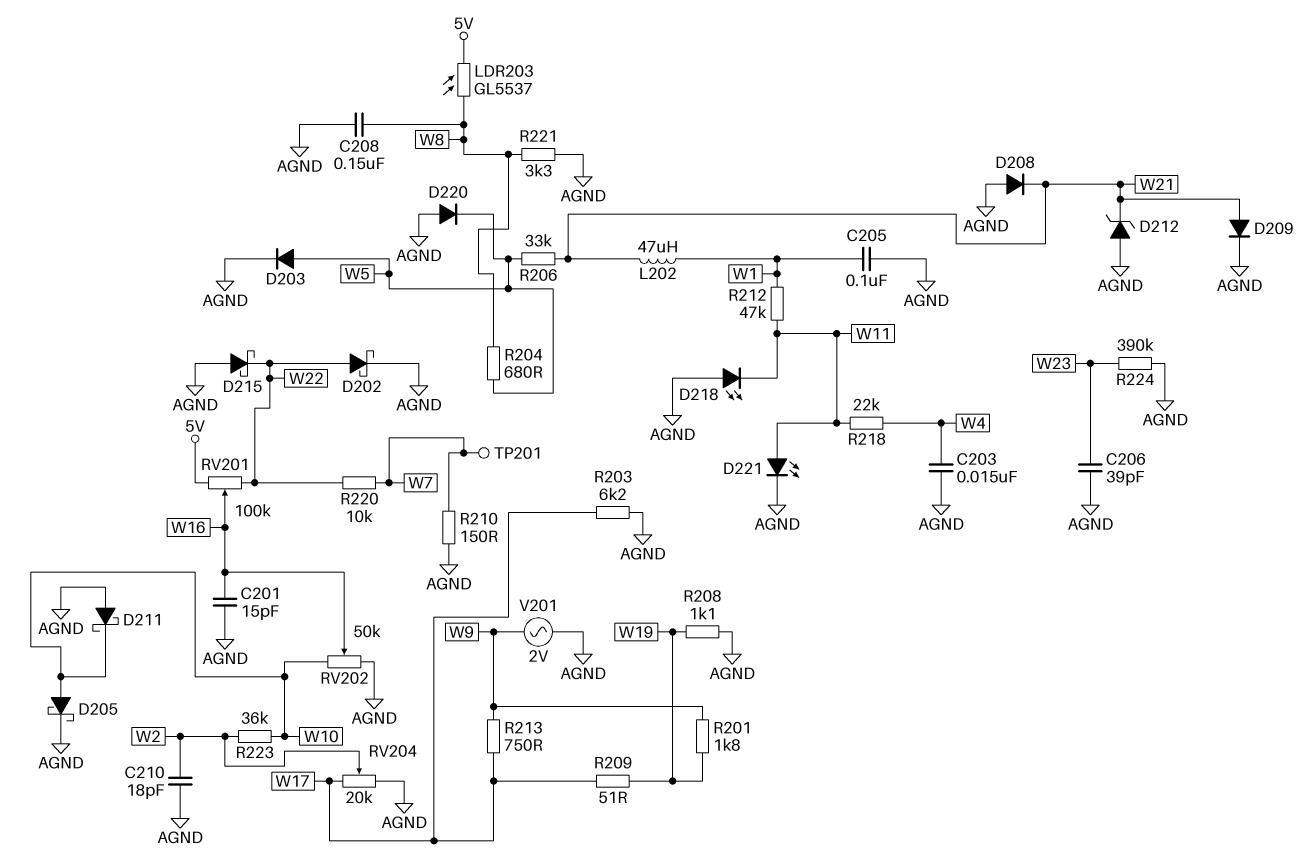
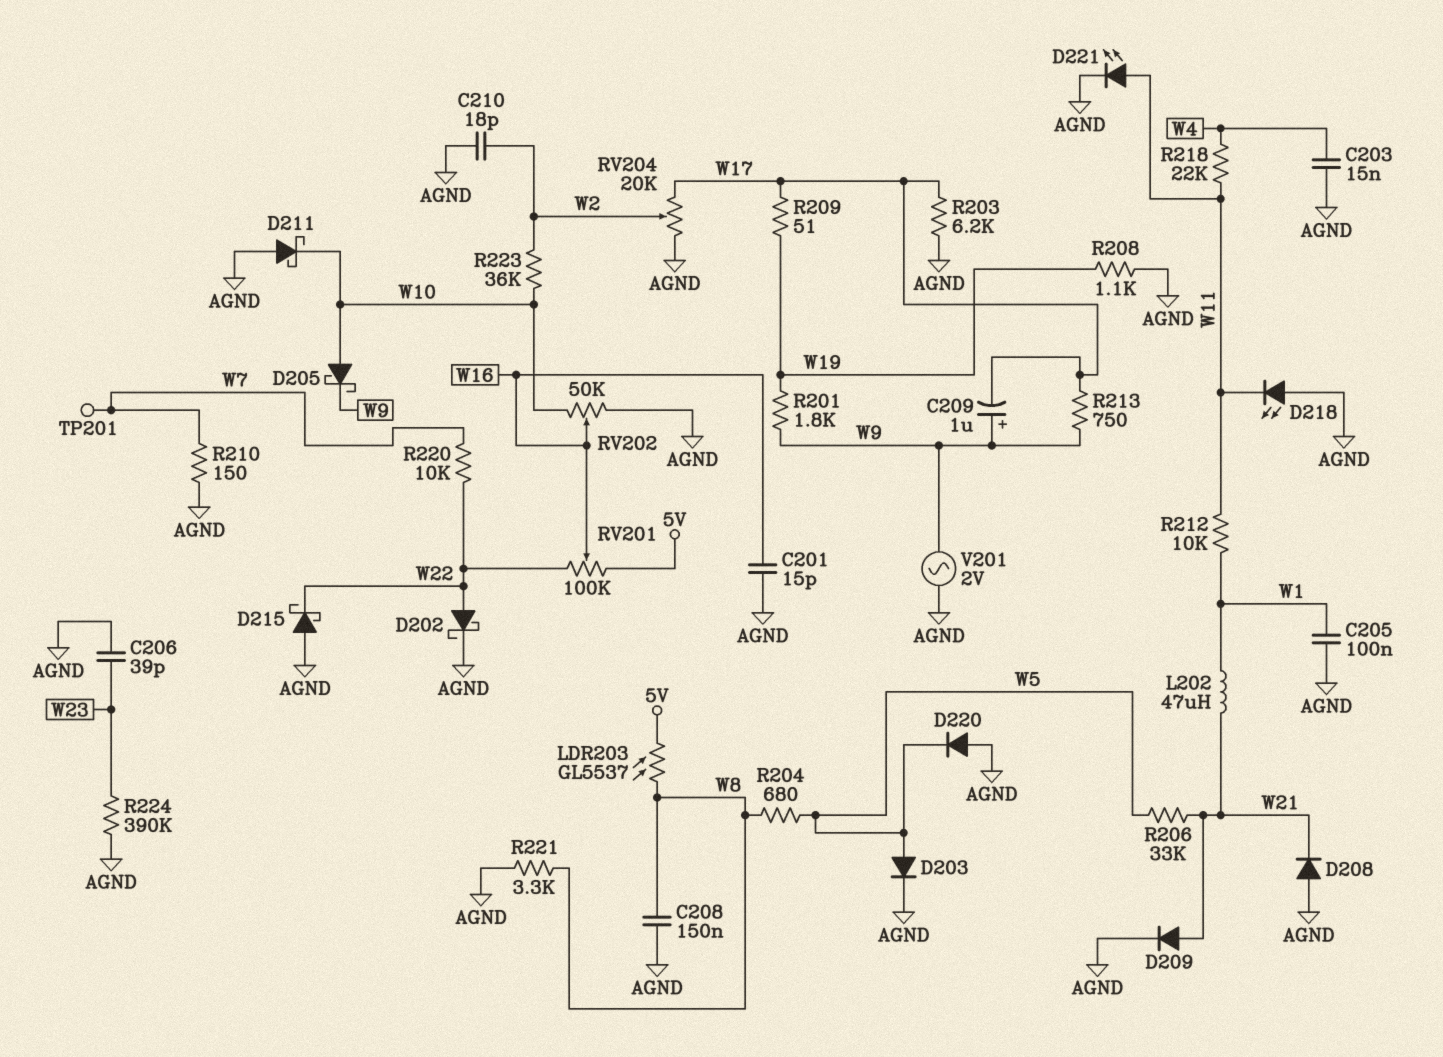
C209: none -> 1uF (plus W9, minus W17)
D205: schottky (A W10, K AGND) -> schottky (A W10, K W9)
D212: zener (A AGND, K W21) -> none
R212: 47k (W1, W11) -> 10k (W1, W11)

